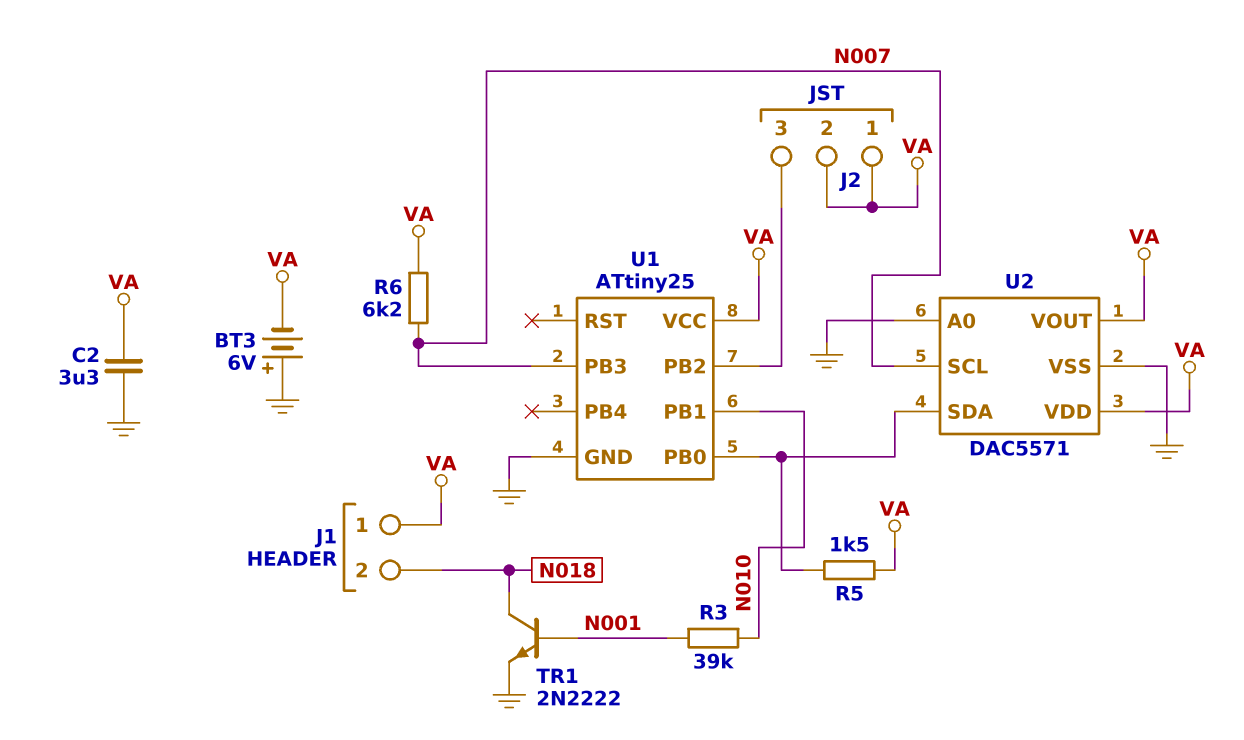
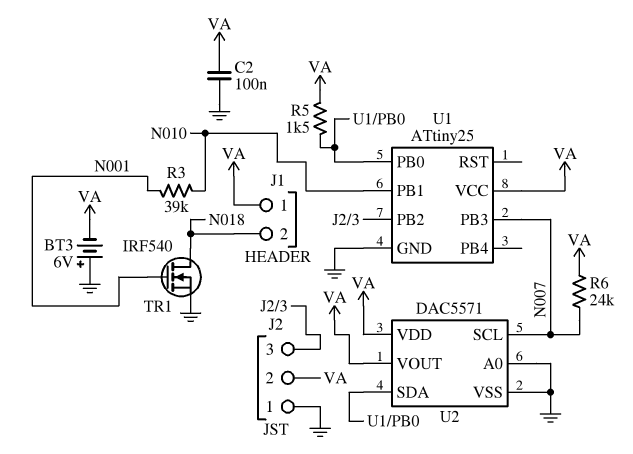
C2: 3.3uF (GND, VA) -> 100nF (GND, VA)
J2 pin 1: VA -> GND
R6: 6.2k (N007, VA) -> 24k (N007, VA)
TR1: NPN 2N2222 (B N001, C N018, E GND) -> NMOS IRF540 (G N001, D N018, S GND)

